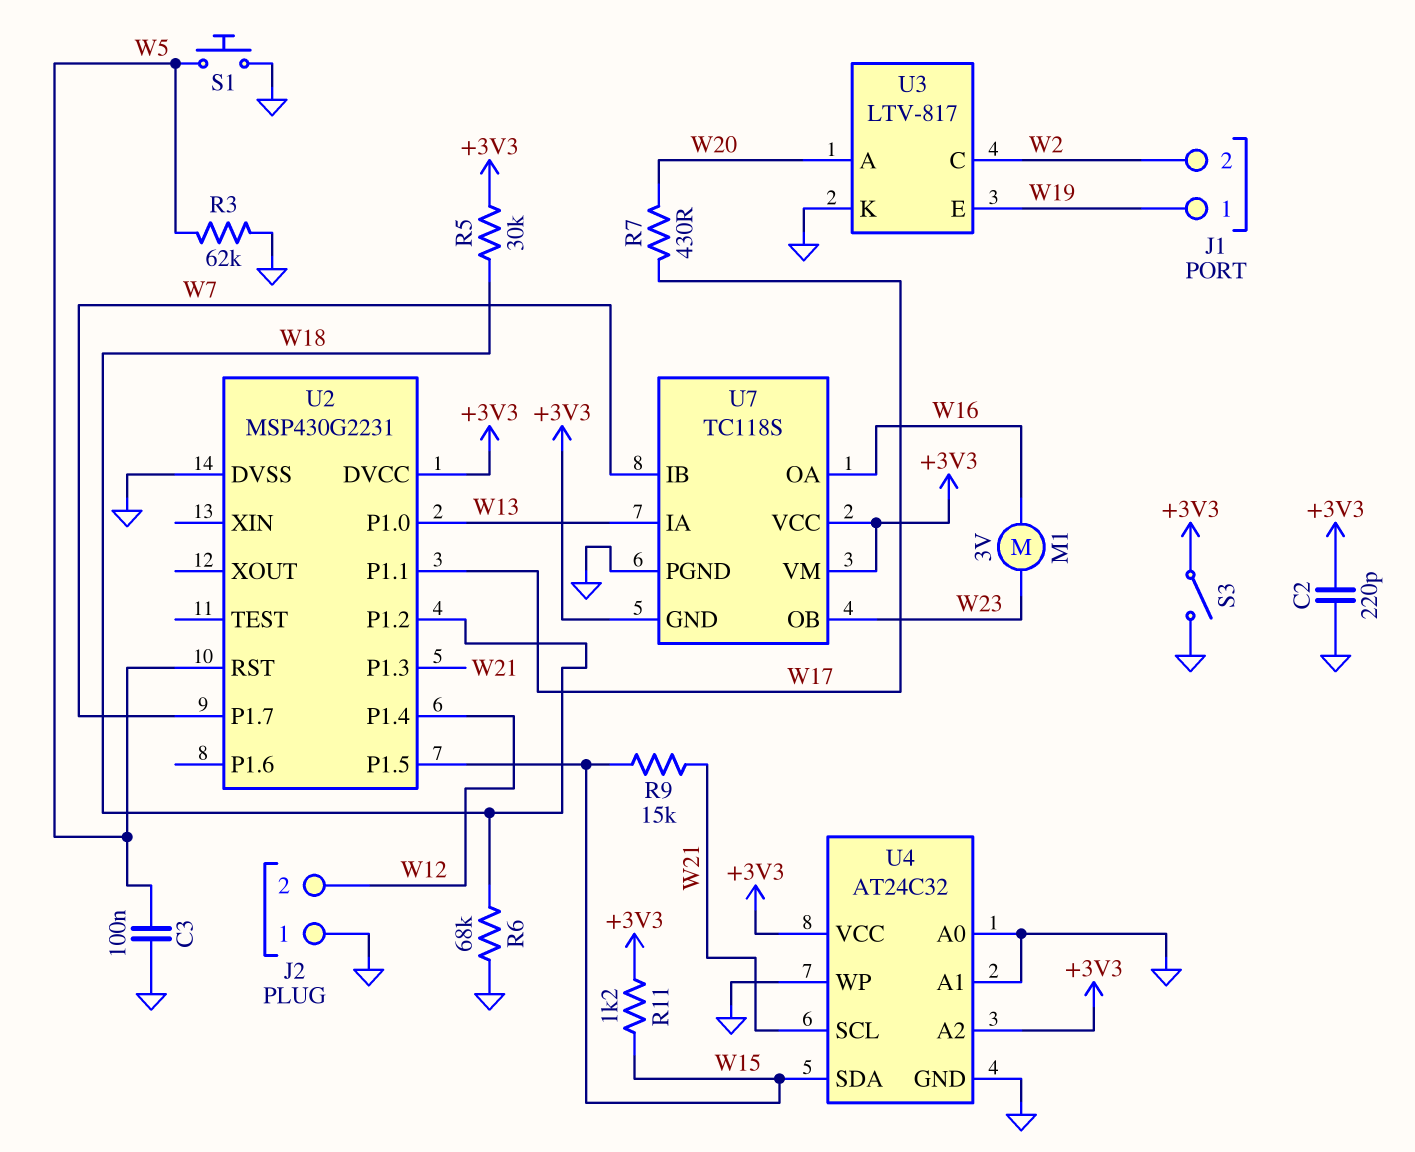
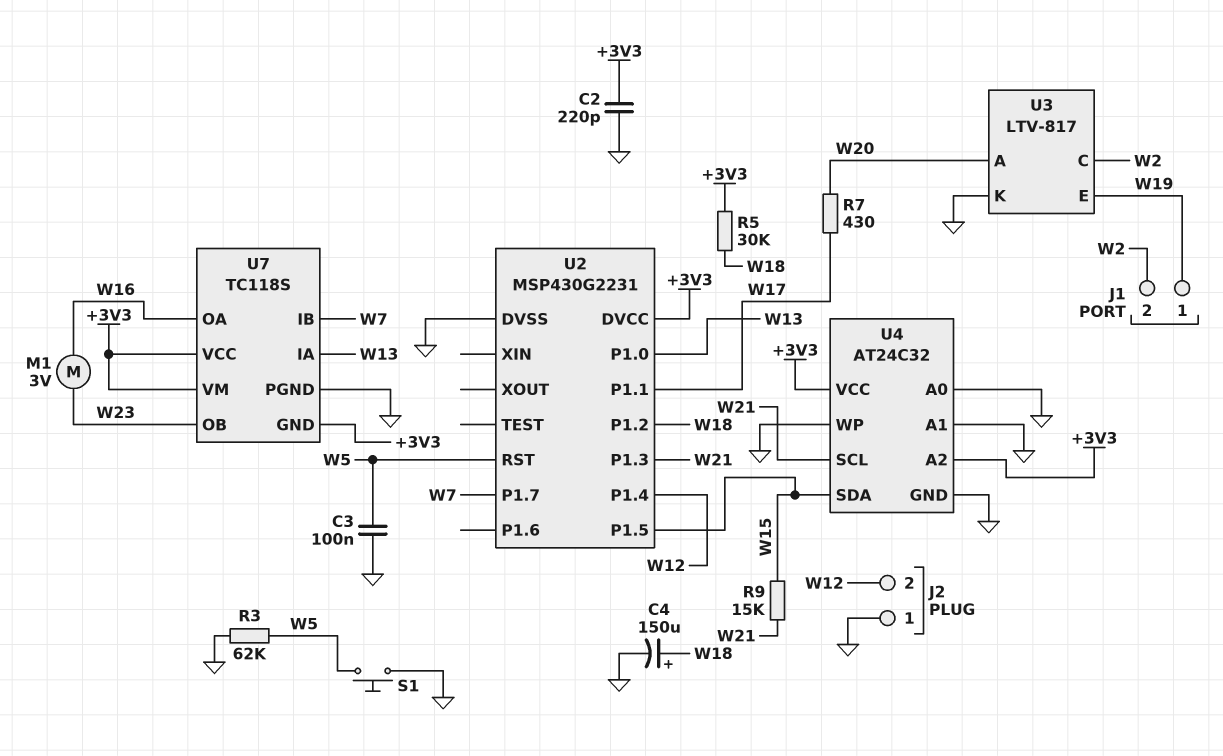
C4: none -> 150uF (plus W18, minus GND)
R6: 68k (GND, W18) -> none
R11: 1.2k (+3V3, W15) -> none
S3: switch (+3V3, GND) -> none

